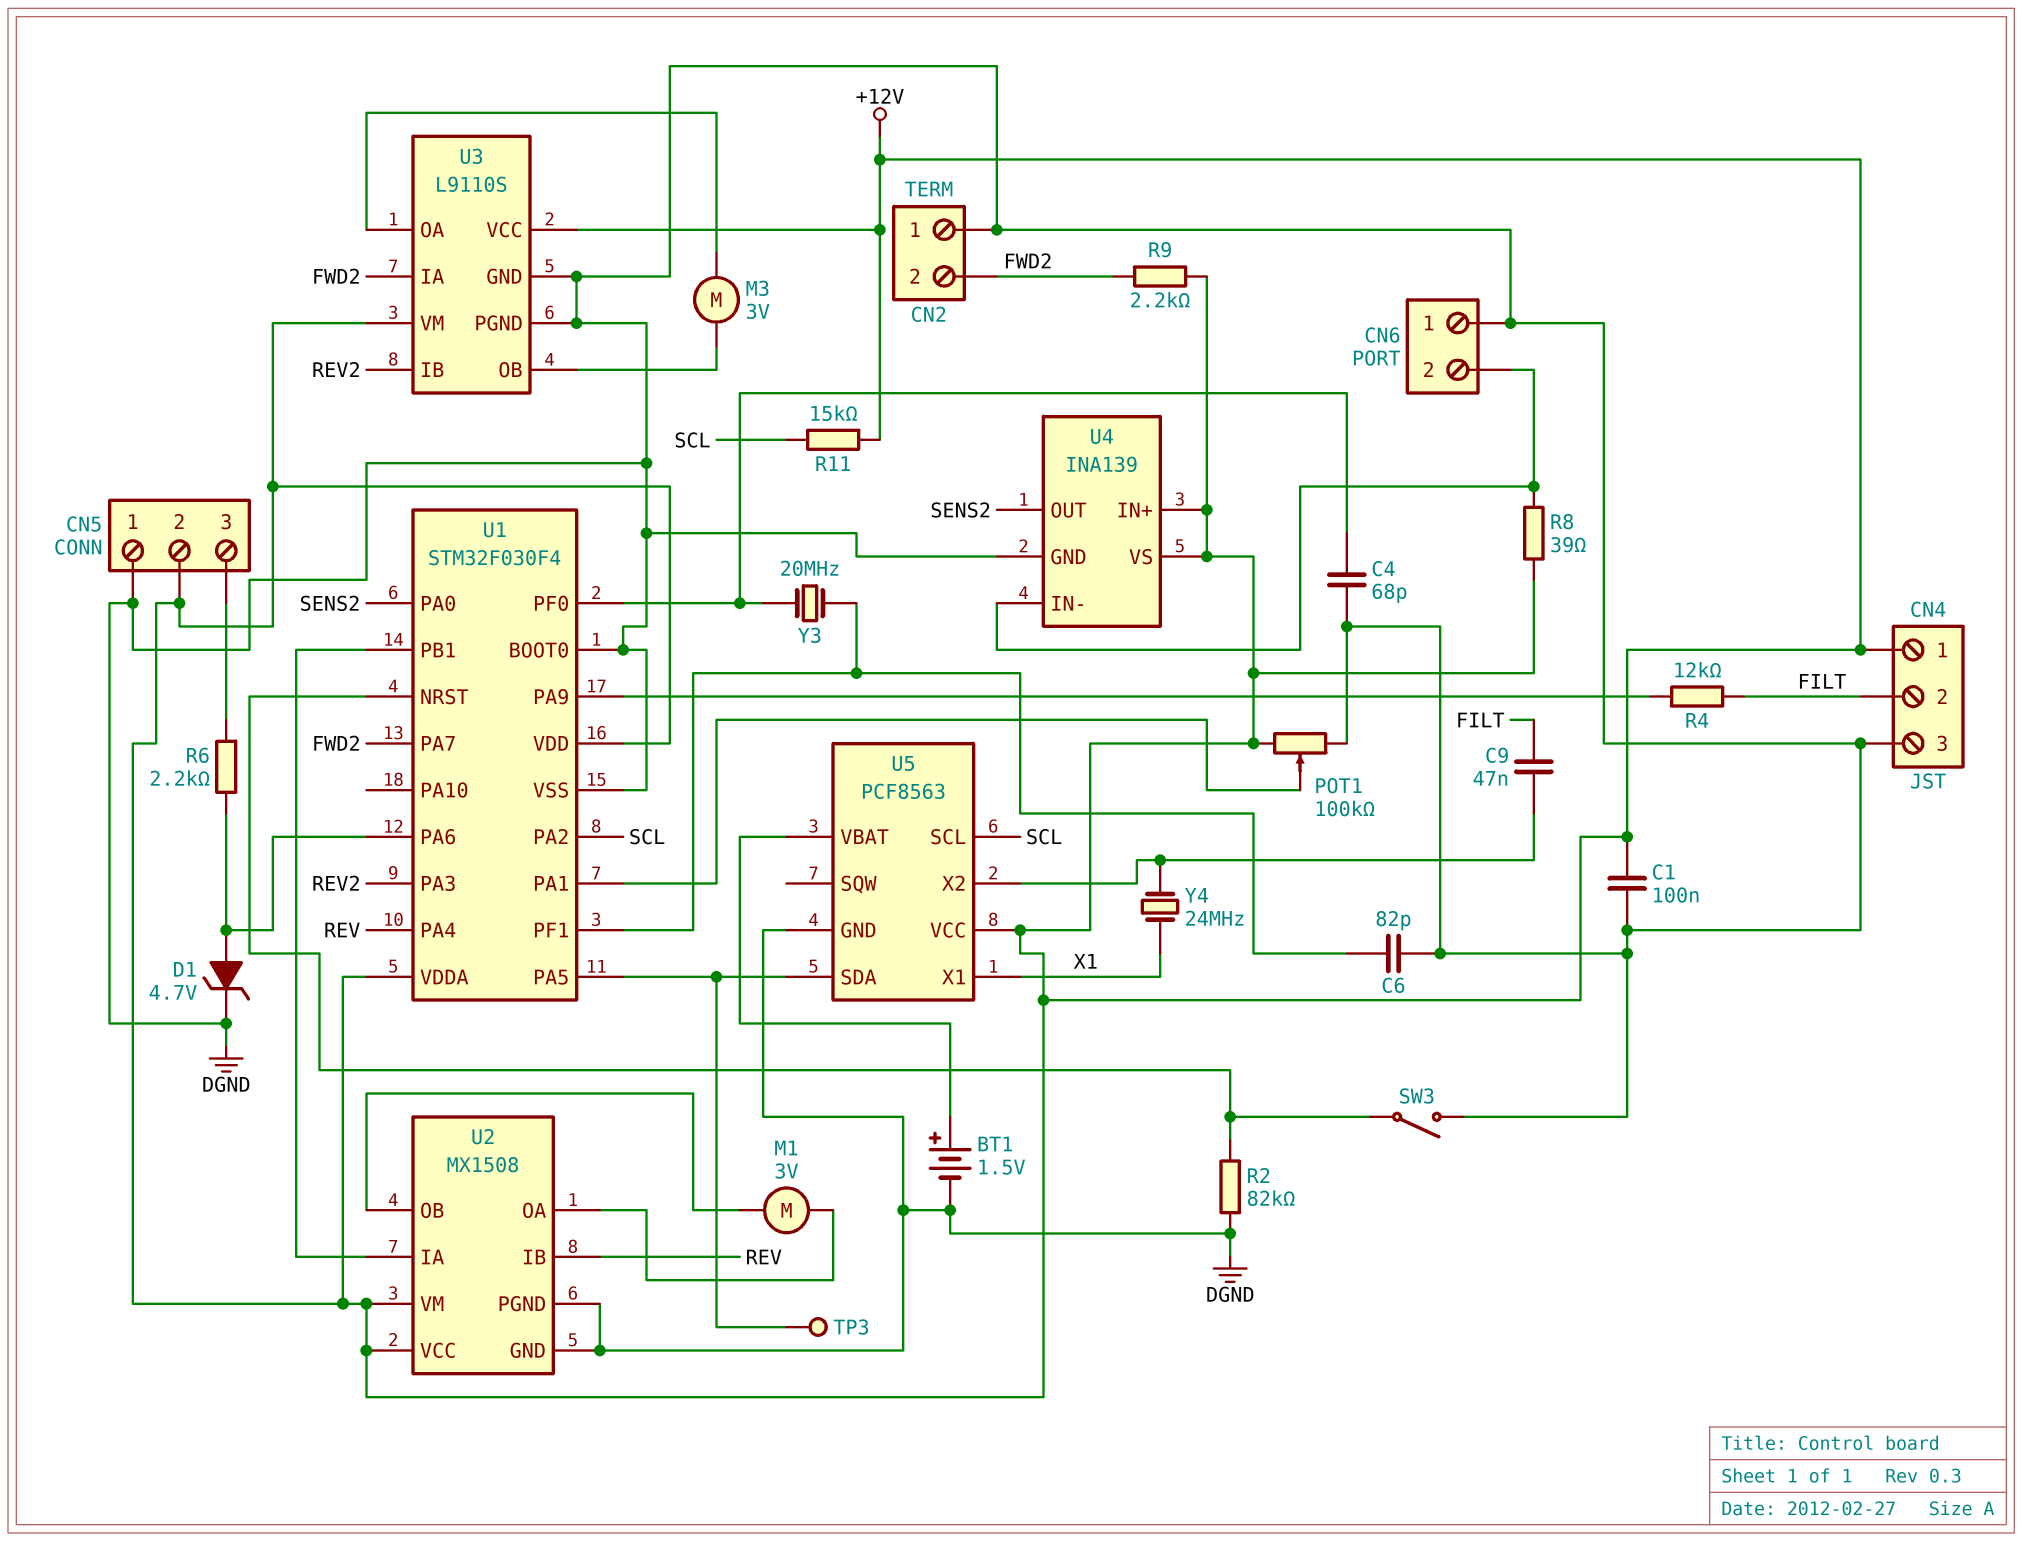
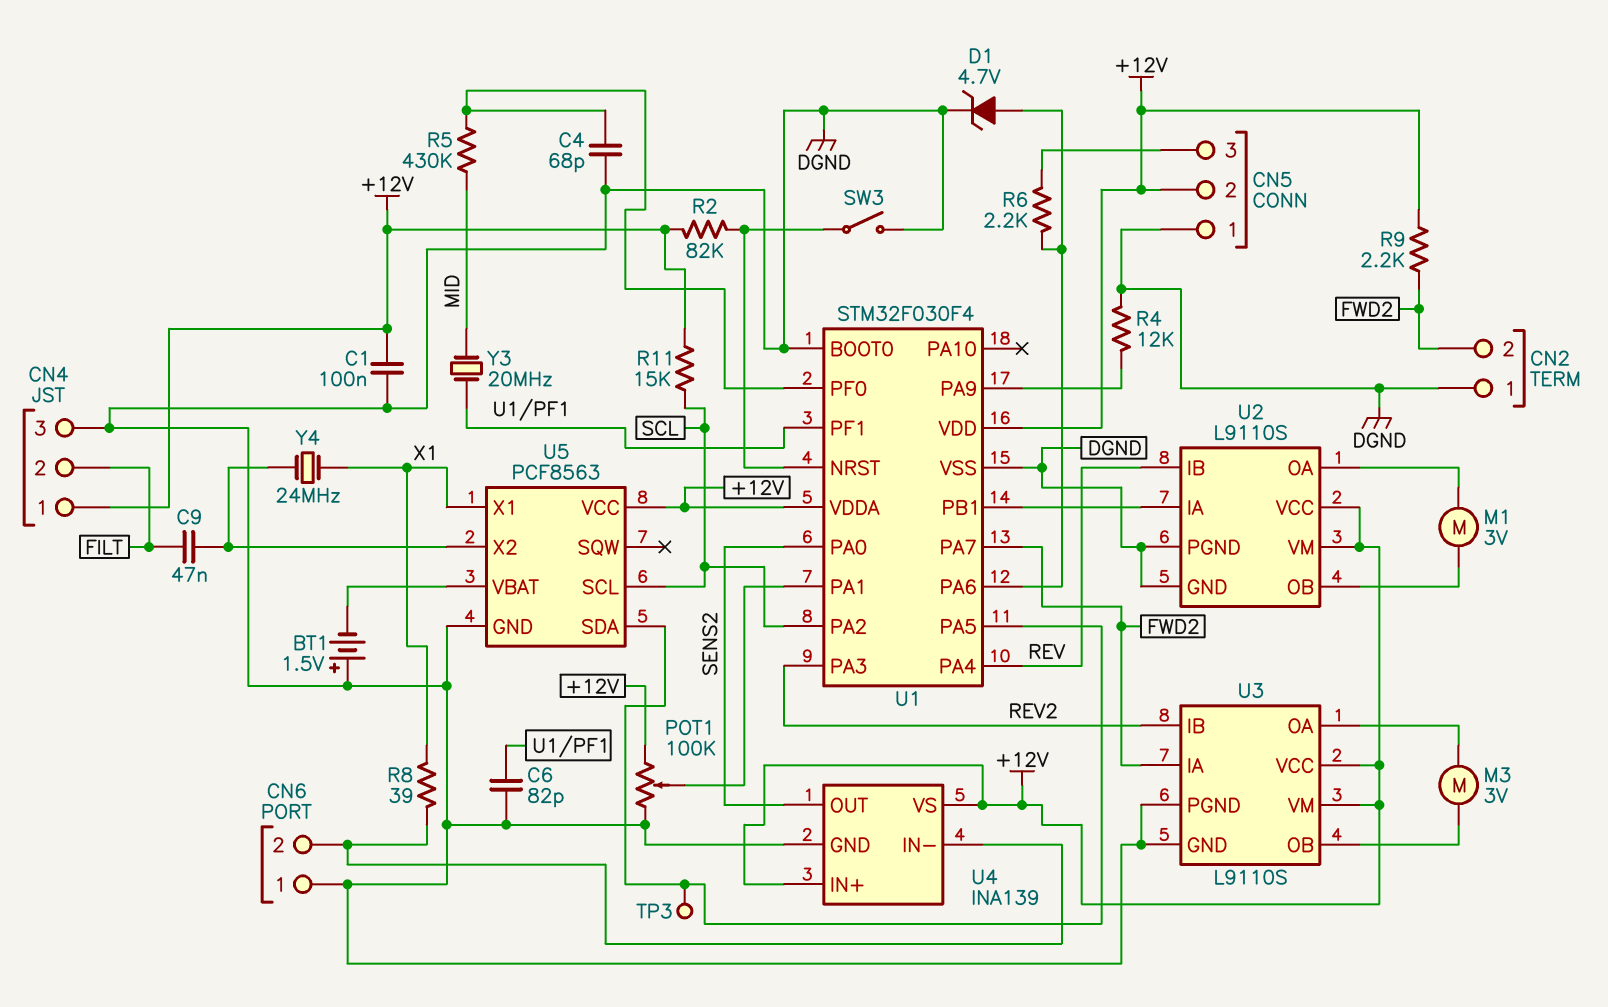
BT1: 1.5V (plus U5/VBAT, minus DGND) -> 1.5V (plus DGND, minus U5/VBAT)
R2: 82k (DGND, U1/NRST) -> 82k (+12V, U1/NRST)
R4: 12k (FILT, U1/PA9) -> 12k (DGND, U1/PA9)
R5: none -> 430k (MID, U1/PF0)
R8: 39 (+12V, CN6/2) -> 39 (CN6/2, X1)
U2: MX1508 -> L9110S
Y3: 20MHz (U1/PF0, U1/PF1) -> 20MHz (MID, U1/PF1)

